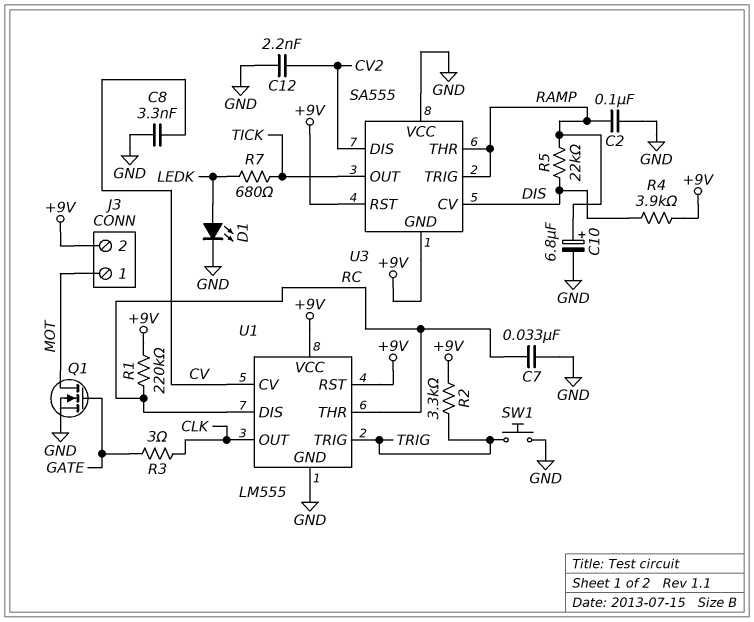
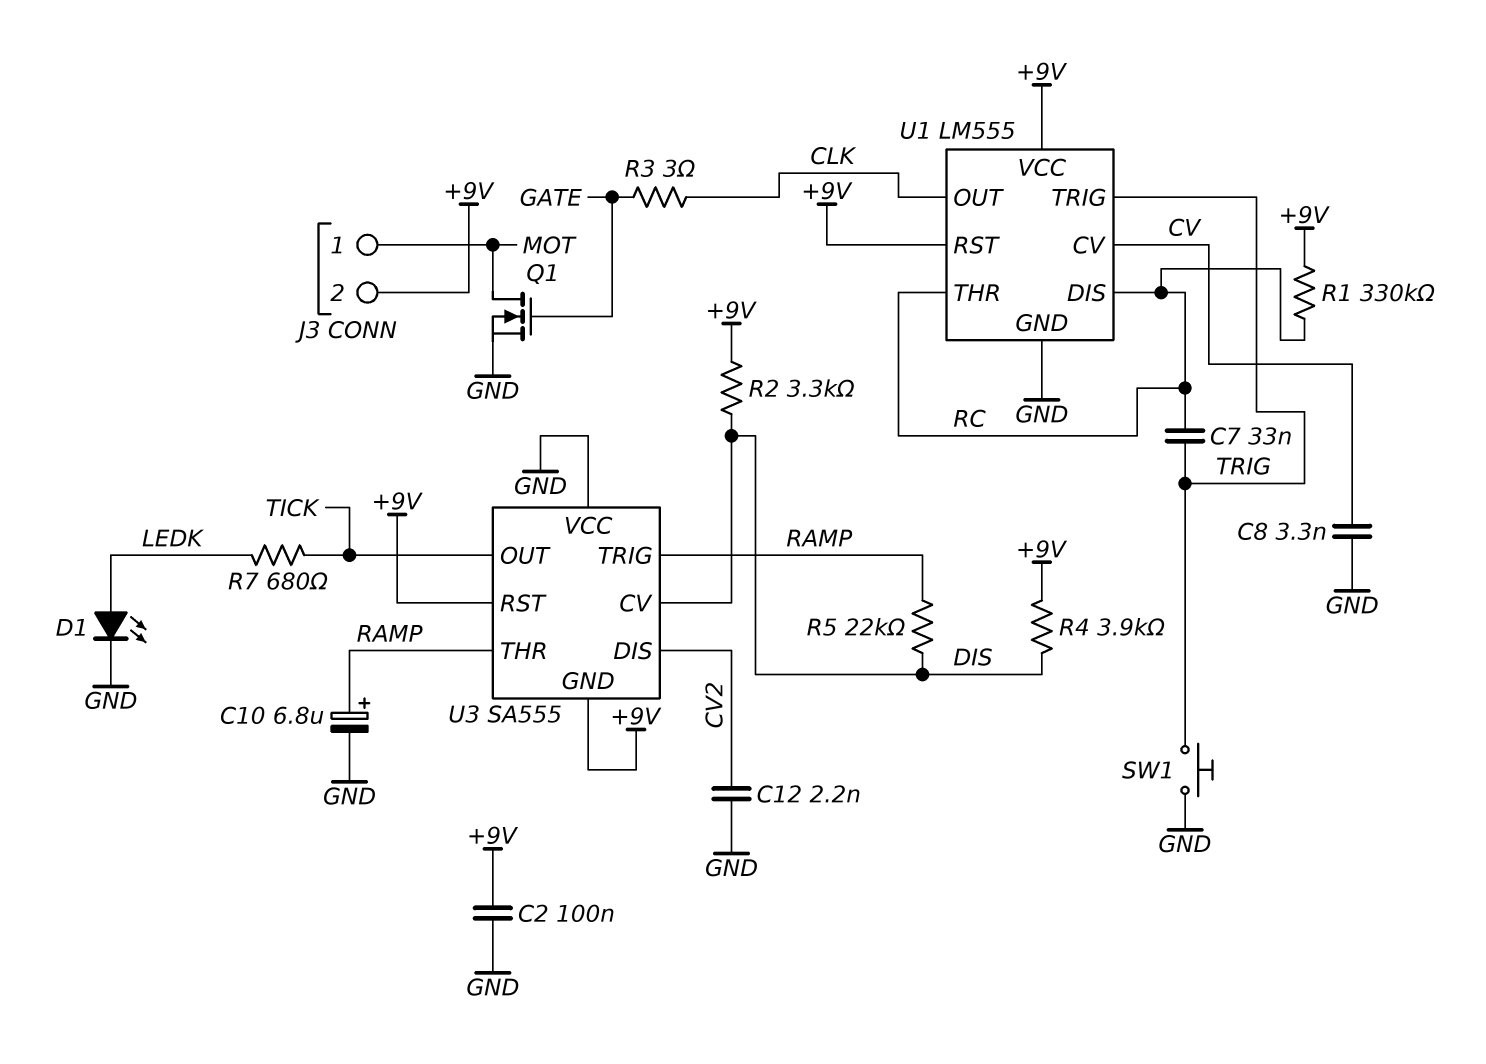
C2: 100nF (GND, RAMP) -> 100nF (+9V, GND)
C7: 33nF (GND, RC) -> 33nF (RC, TRIG)
R1: 220k (+9V, RC) -> 330k (+9V, RC)
R2: 3.3k (+9V, TRIG) -> 3.3k (+9V, DIS)

